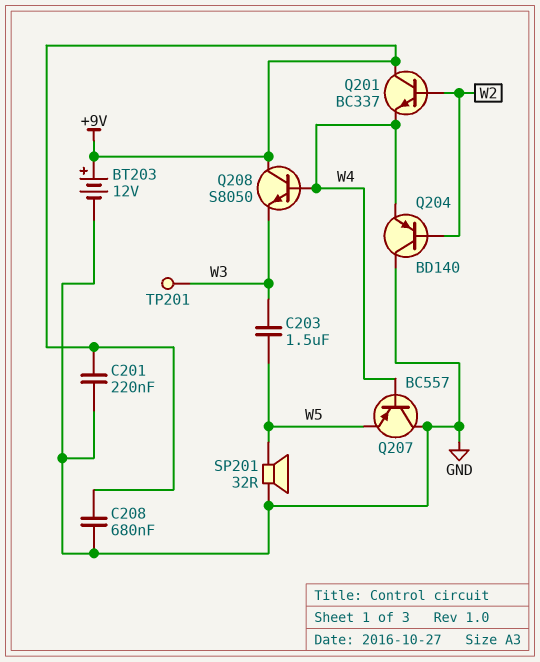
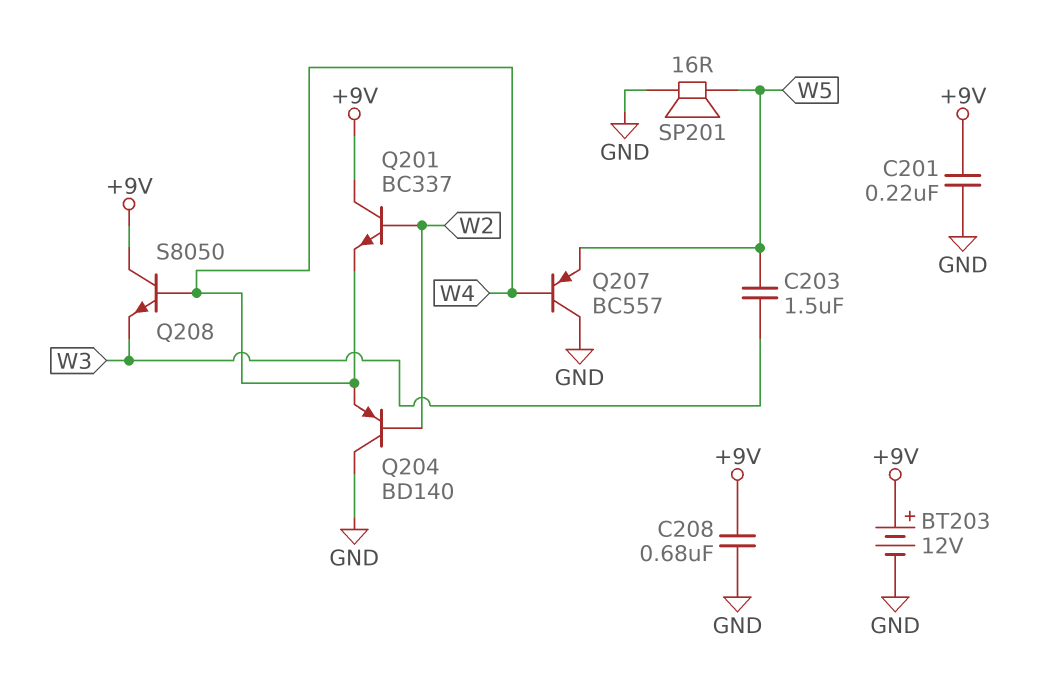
SP201: speaker 32R (GND, W5) -> speaker 16R (GND, W5)
TP201: test point (W3) -> none

